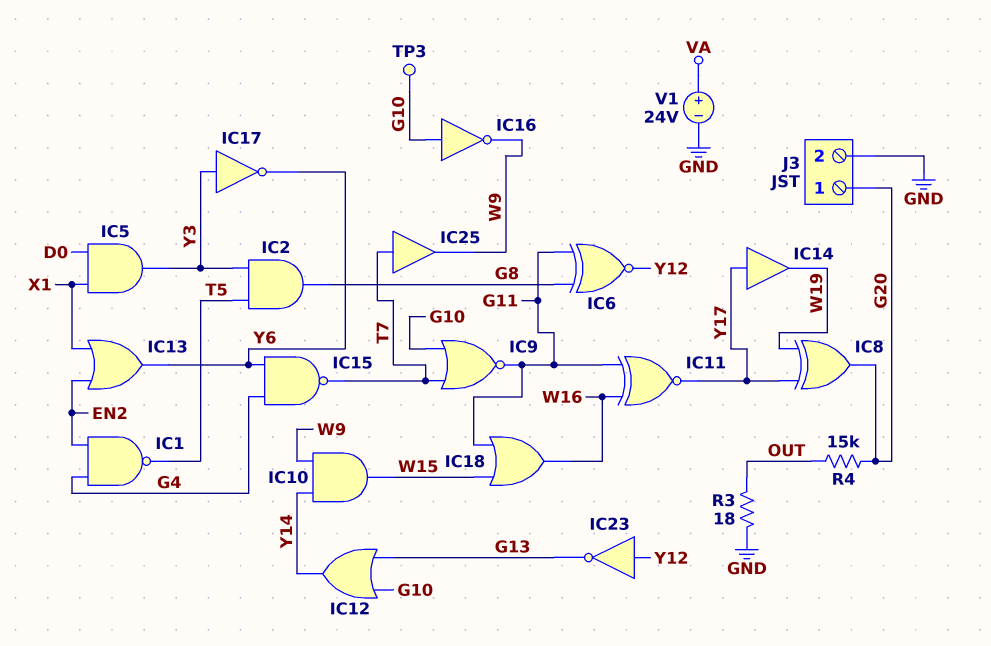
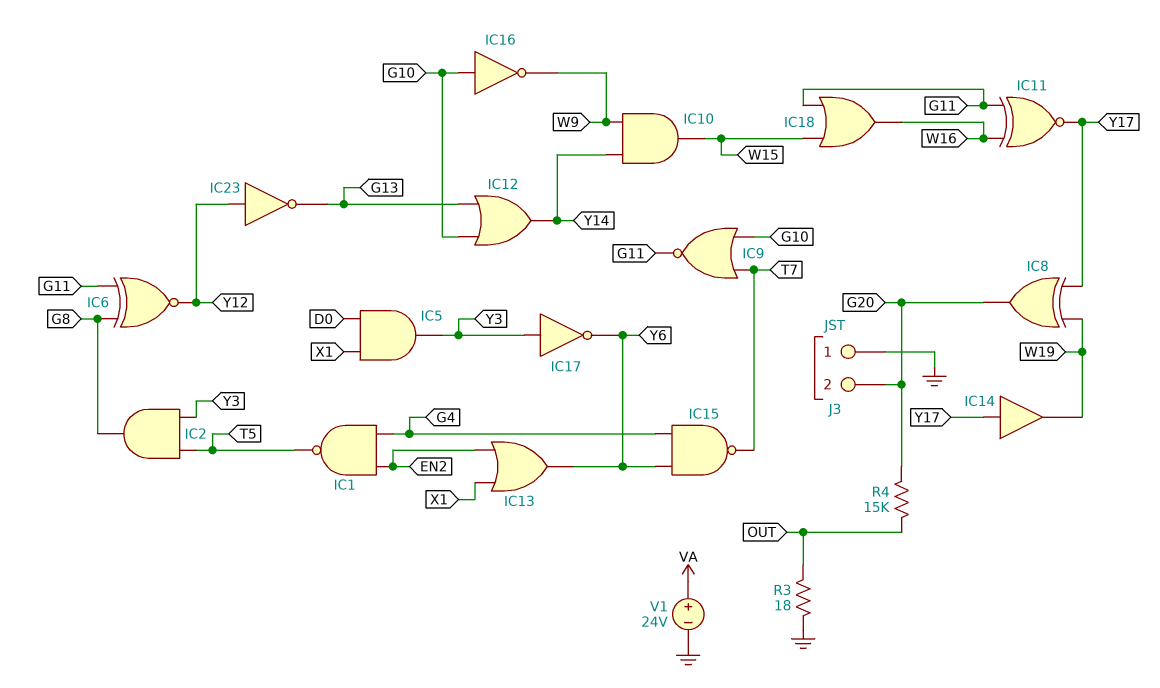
IC25: buffer (in T7, out W9) -> none
J3 pin 1: G20 -> GND
J3 pin 2: GND -> G20
TP3: test point (G10) -> none

